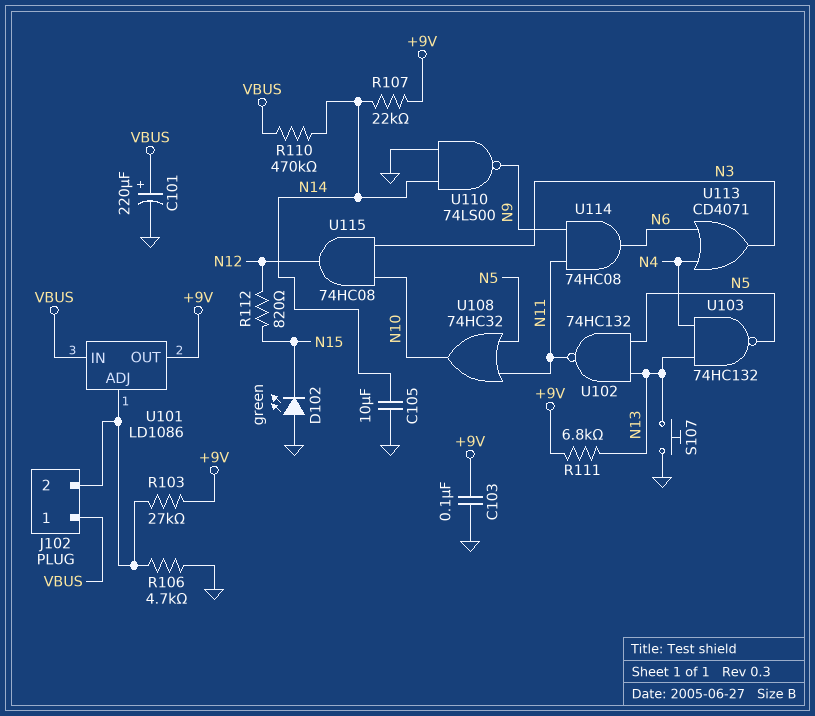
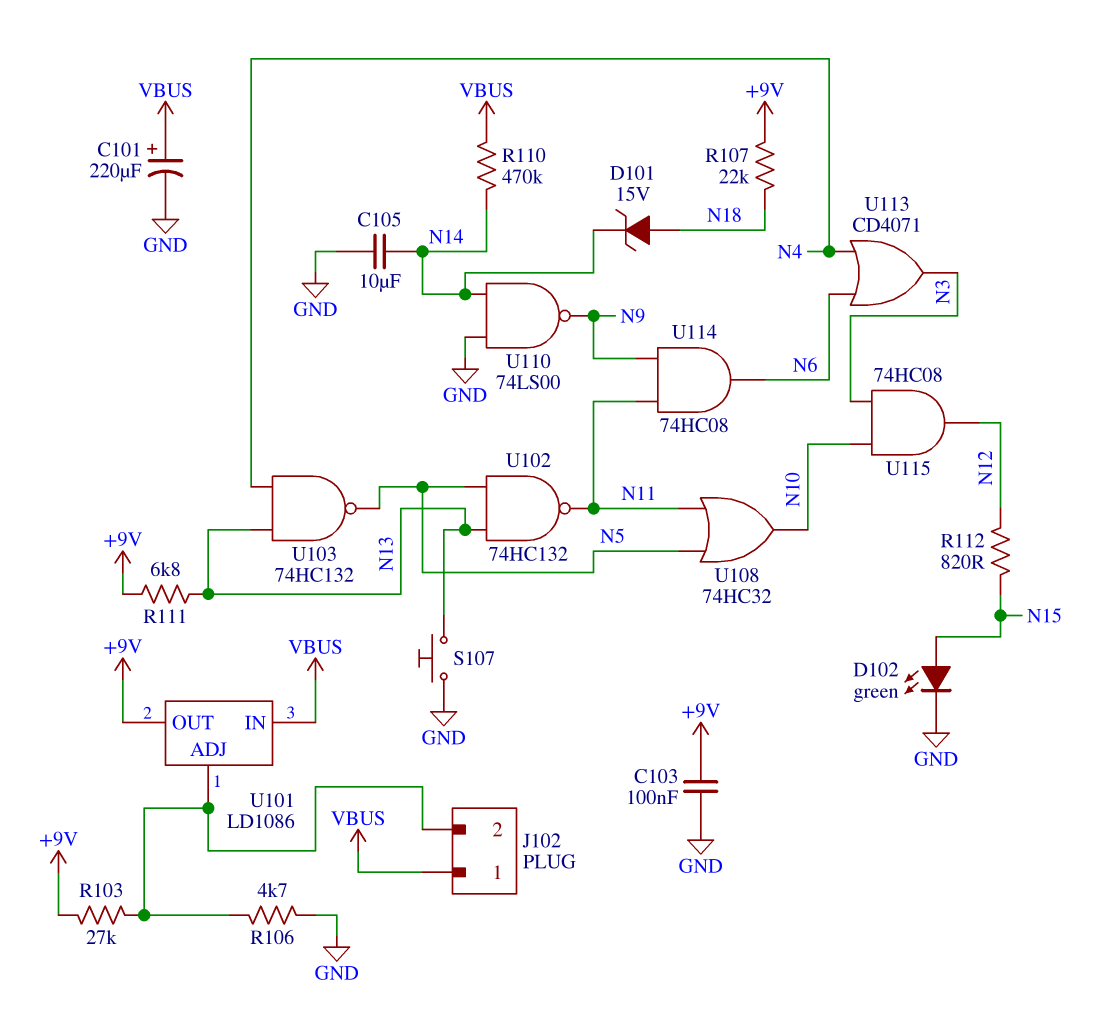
D101: none -> zener 15V (A N18, K N14)
D102: LED green (A GND, K N15) -> LED green (A N15, K GND)
R107: 22k (+9V, N14) -> 22k (+9V, N18)

